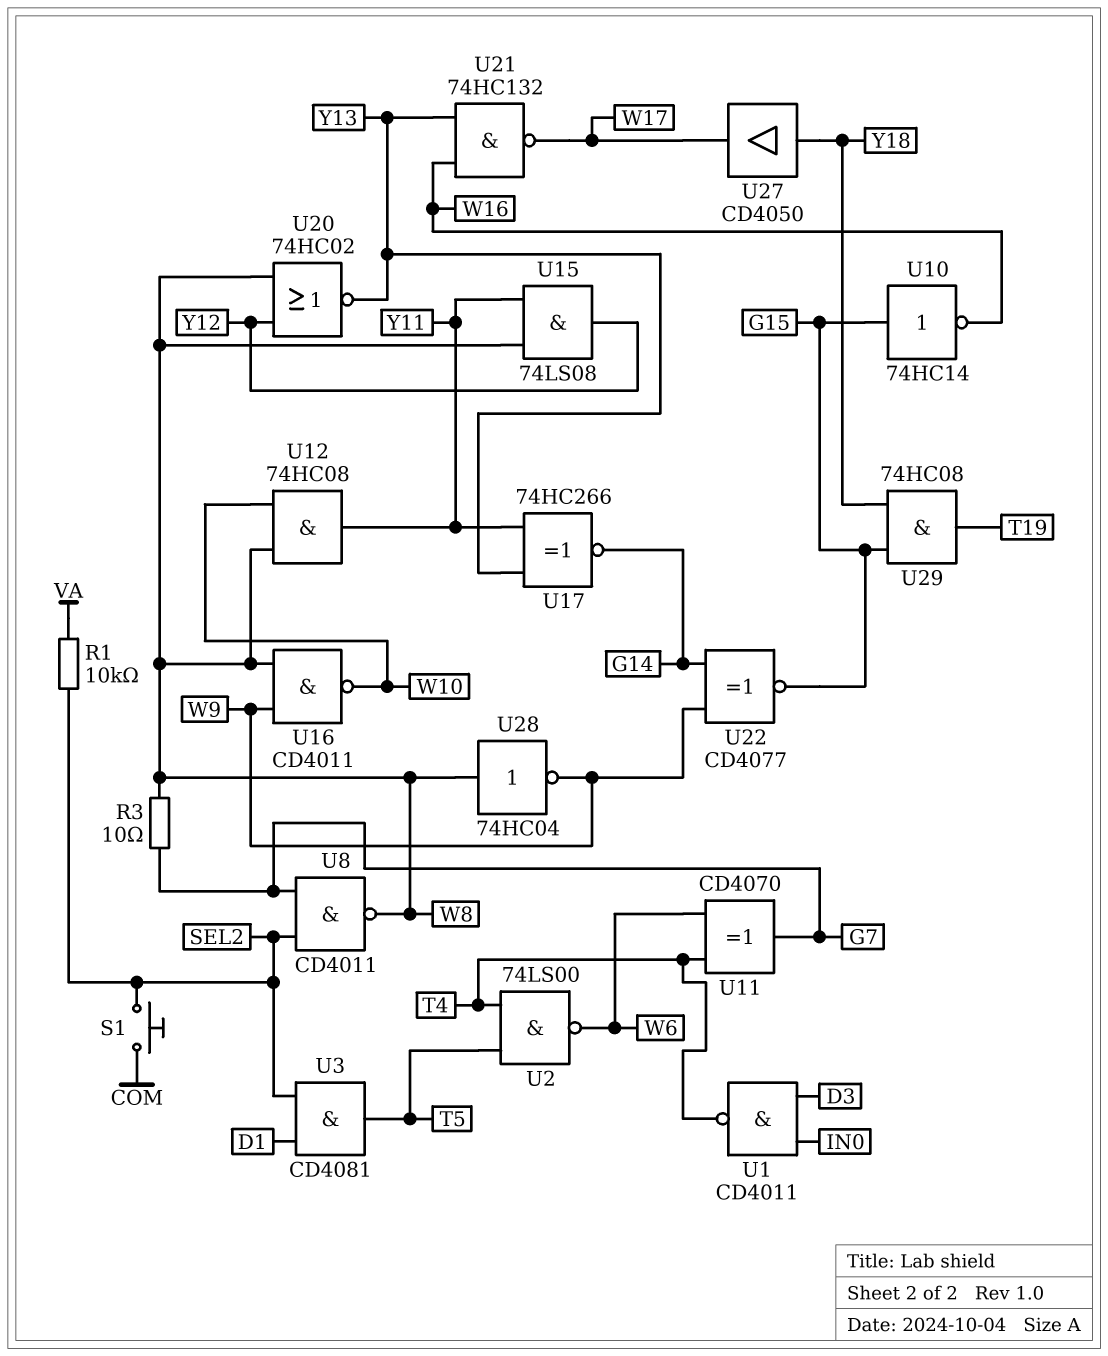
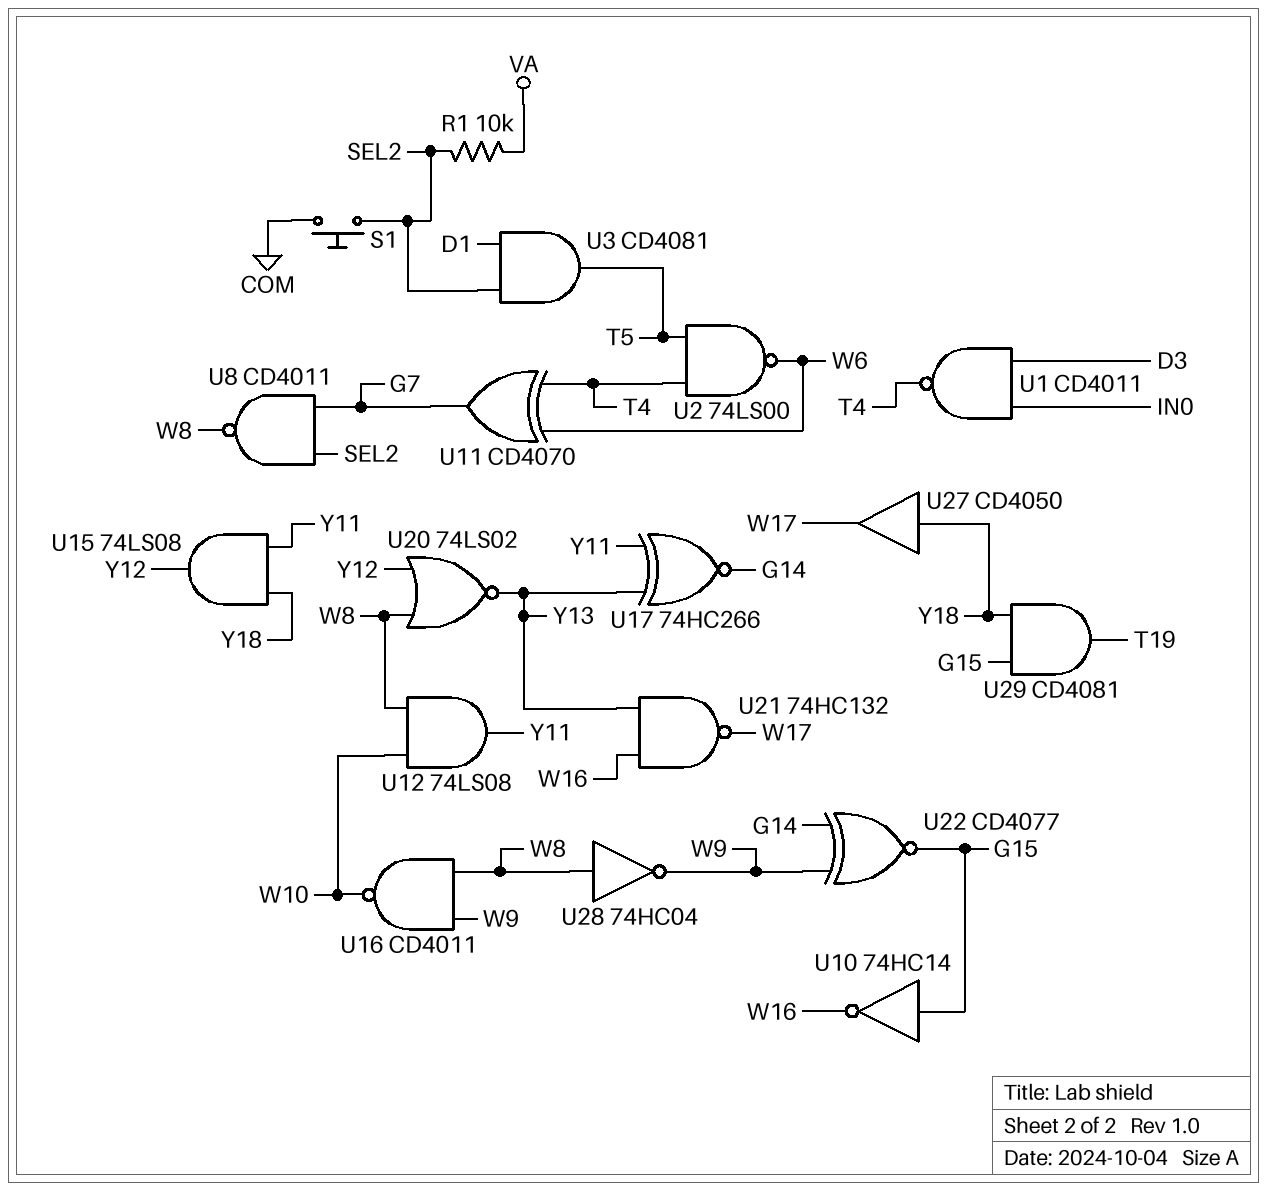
R3: 10 (G7, W8) -> none
U12: AND 74HC08 (in W8, in W10, out Y11) -> AND 74LS08 (in W8, in W10, out Y11)
U15: AND 74LS08 (in W8, in Y11, out Y12) -> AND 74LS08 (in Y11, in Y18, out Y12)
U20: NOR 74HC02 (in W8, in Y12, out Y13) -> NOR 74LS02 (in W8, in Y12, out Y13)
U29: AND 74HC08 (in G15, in Y18, out T19) -> AND CD4081 (in G15, in Y18, out T19)

